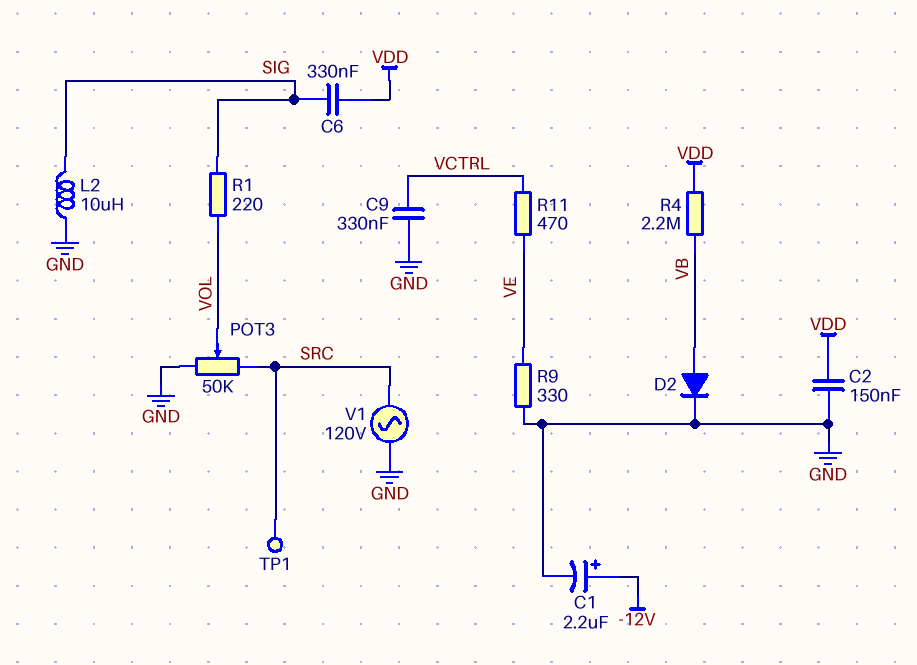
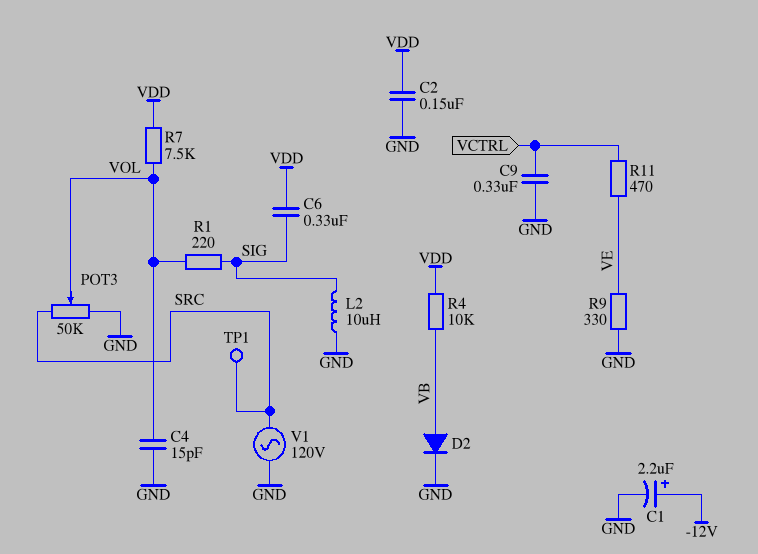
C4: none -> 15pF (GND, VOL)
R4: 2.2M (VB, VDD) -> 10k (VB, VDD)
R7: none -> 7.5k (VDD, VOL)

